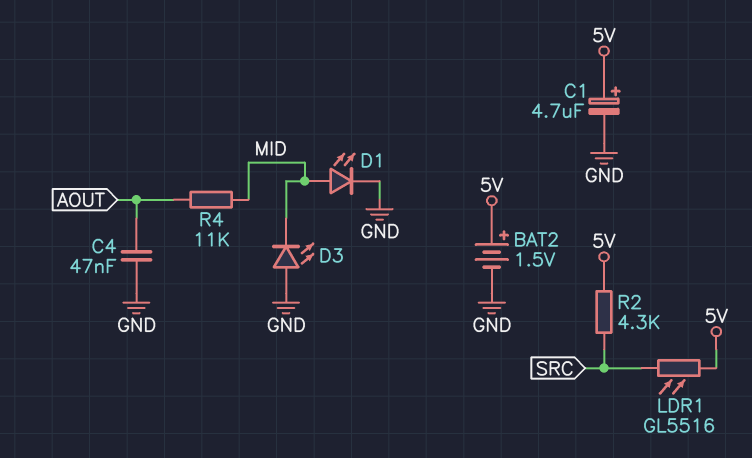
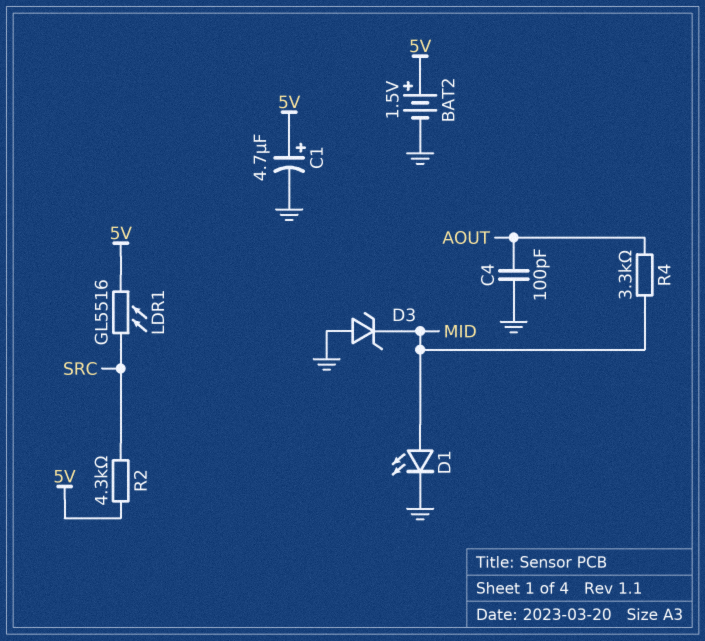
C4: 47nF (AOUT, GND) -> 100pF (AOUT, GND)
D3: LED (A GND, K MID) -> zener (A GND, K MID)
R4: 11k (AOUT, MID) -> 3.3k (AOUT, MID)

